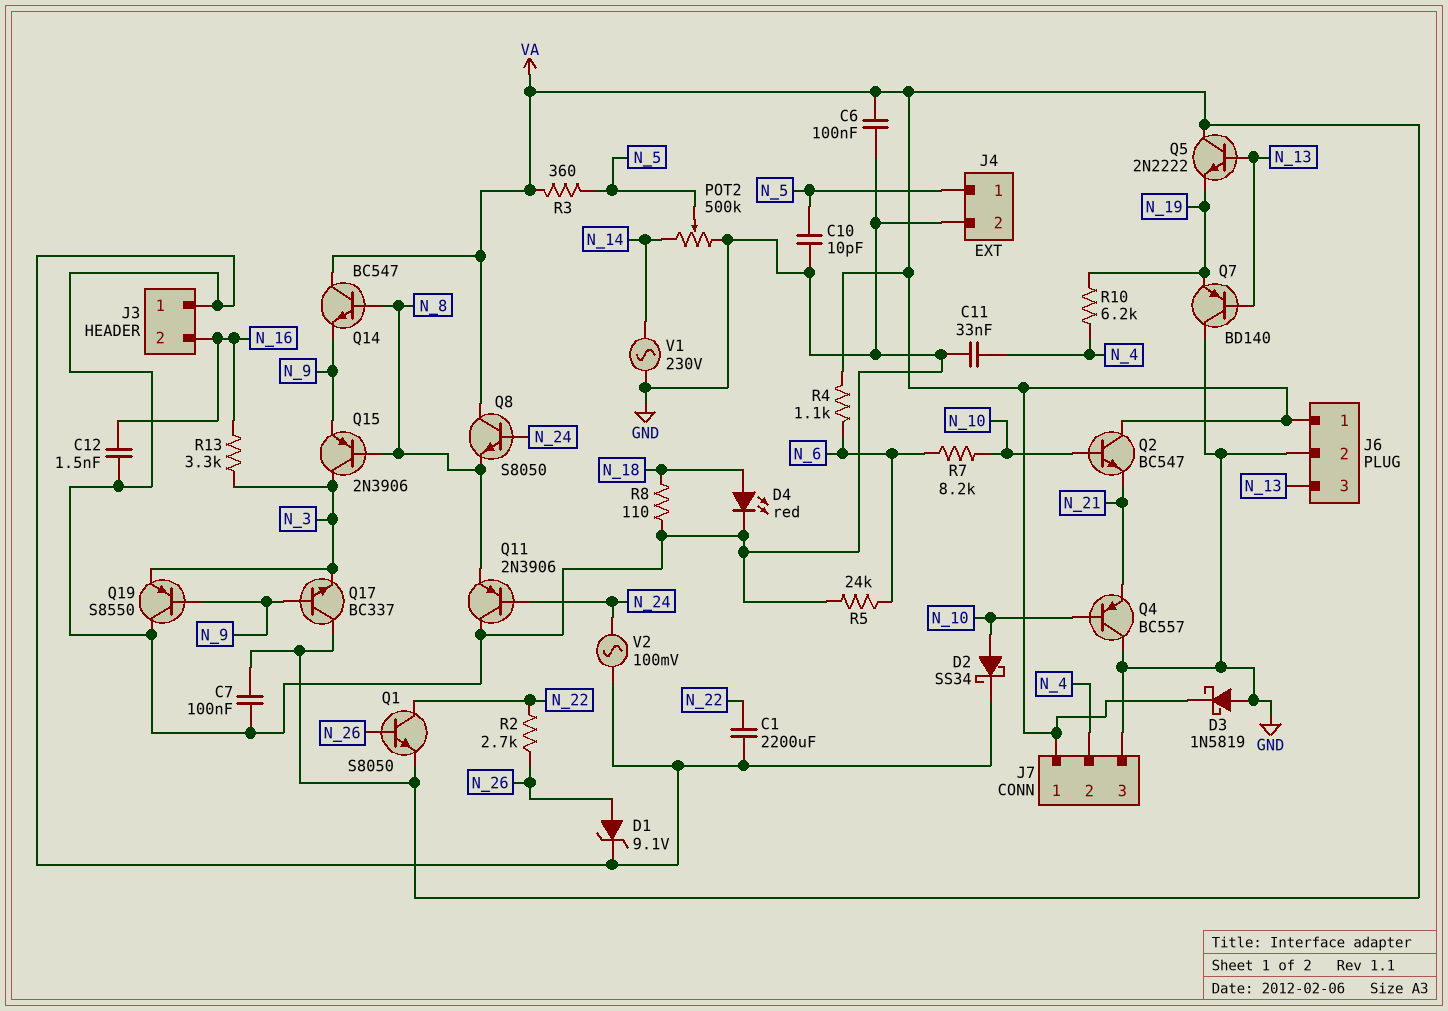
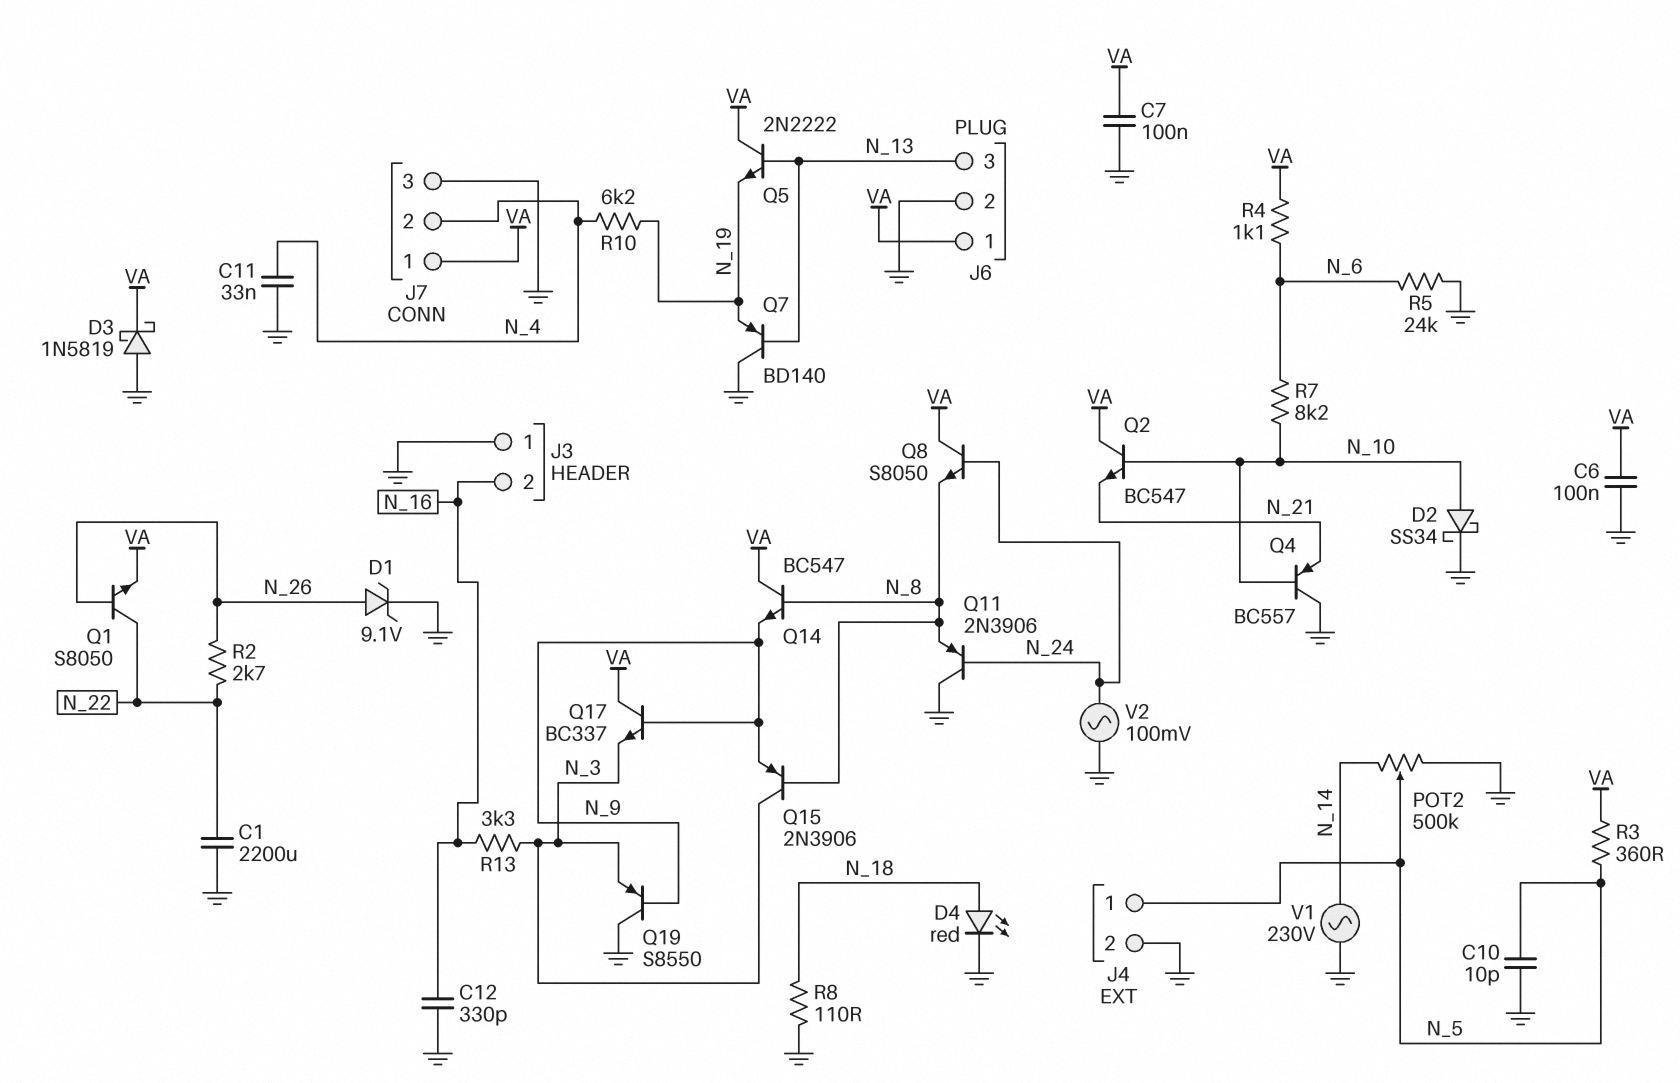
C12: 1.5nF (GND, N_16) -> 330pF (GND, N_16)

